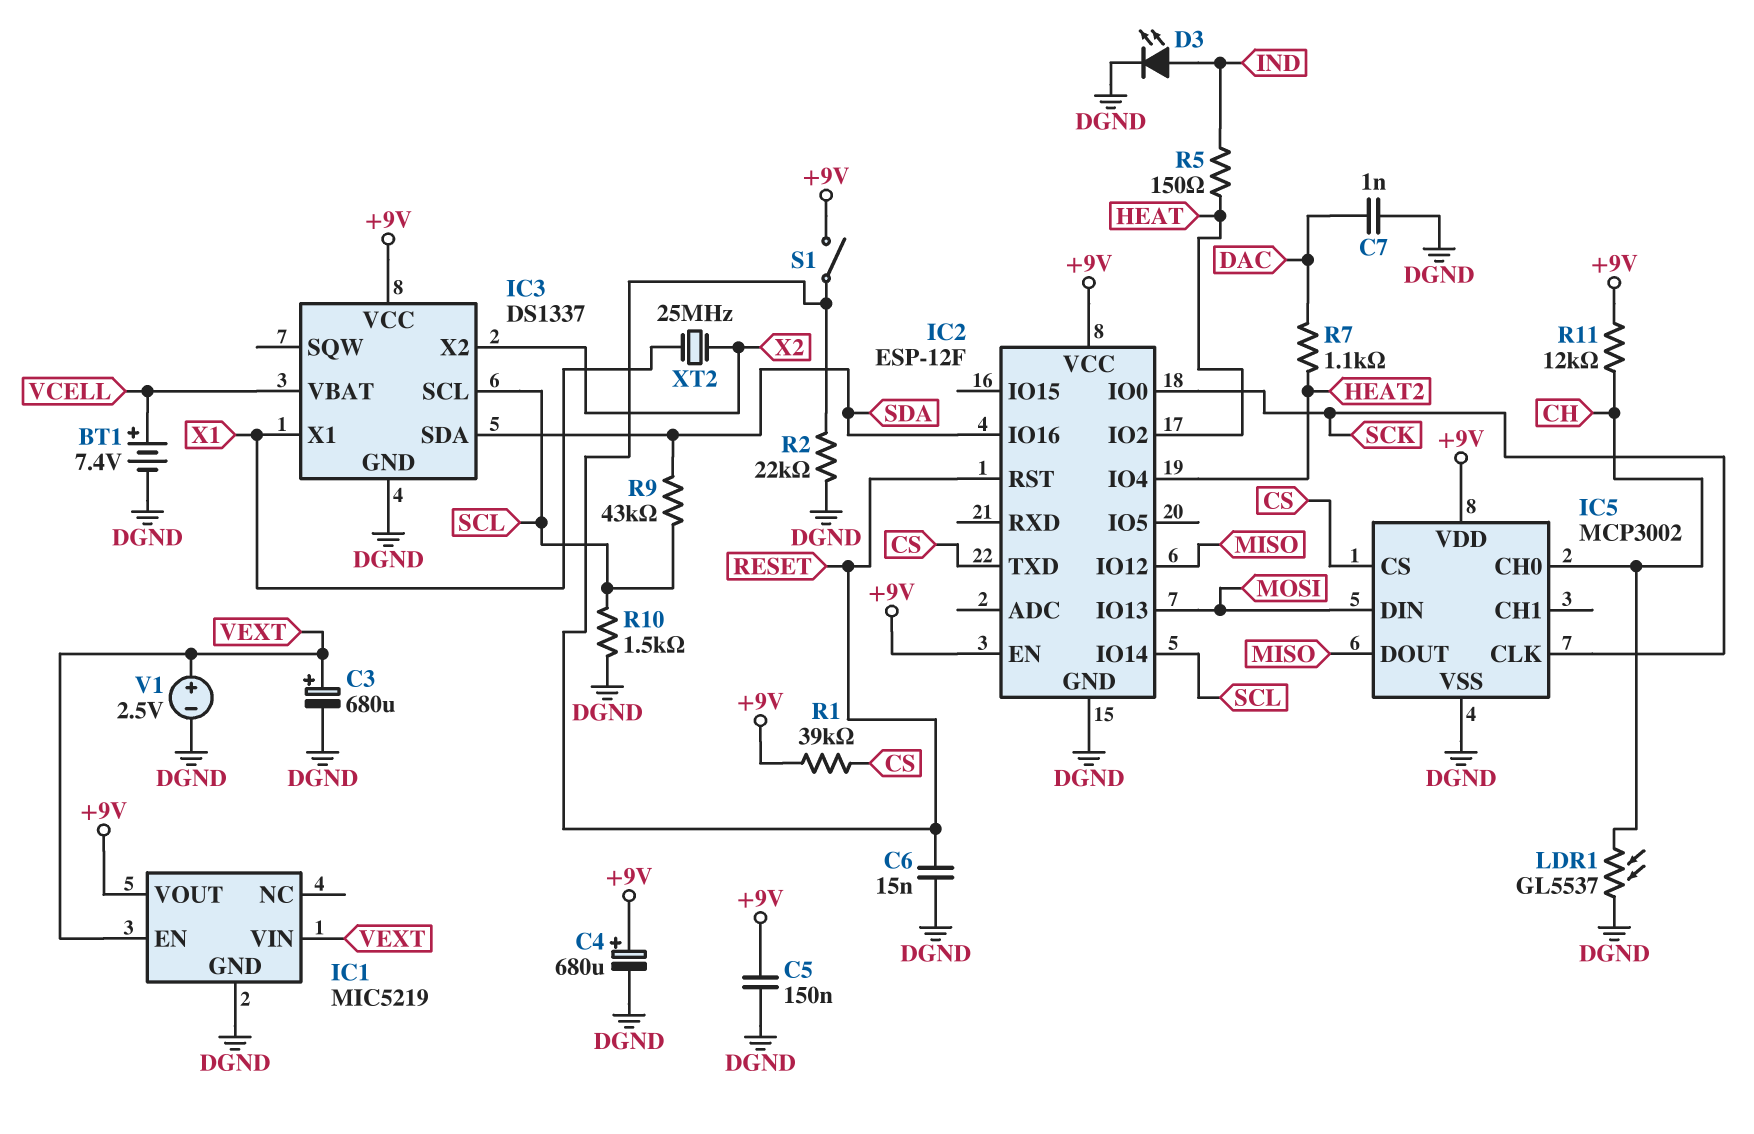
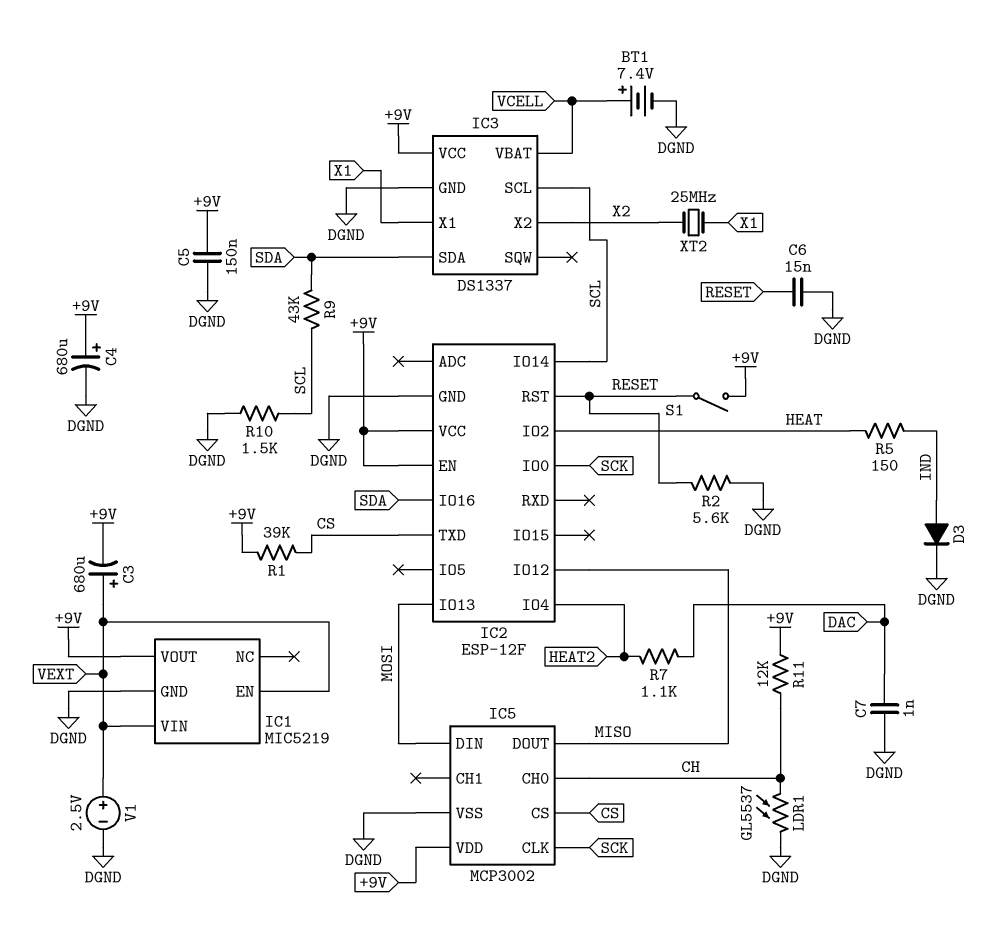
C3: 680uF (plus VEXT, minus DGND) -> 680uF (plus VEXT, minus +9V)
D3: LED (A IND, K DGND) -> diode (A IND, K DGND)
R2: 22k (DGND, RESET) -> 5.6k (DGND, RESET)

